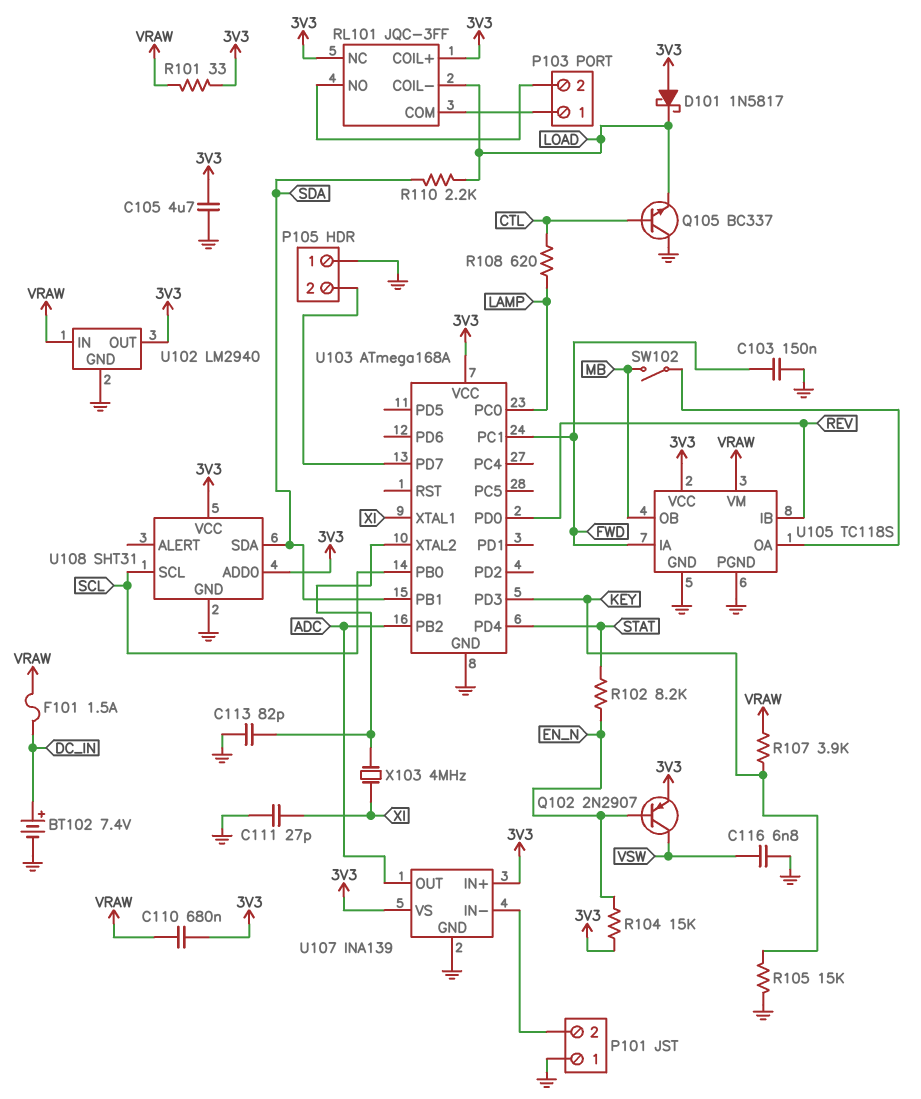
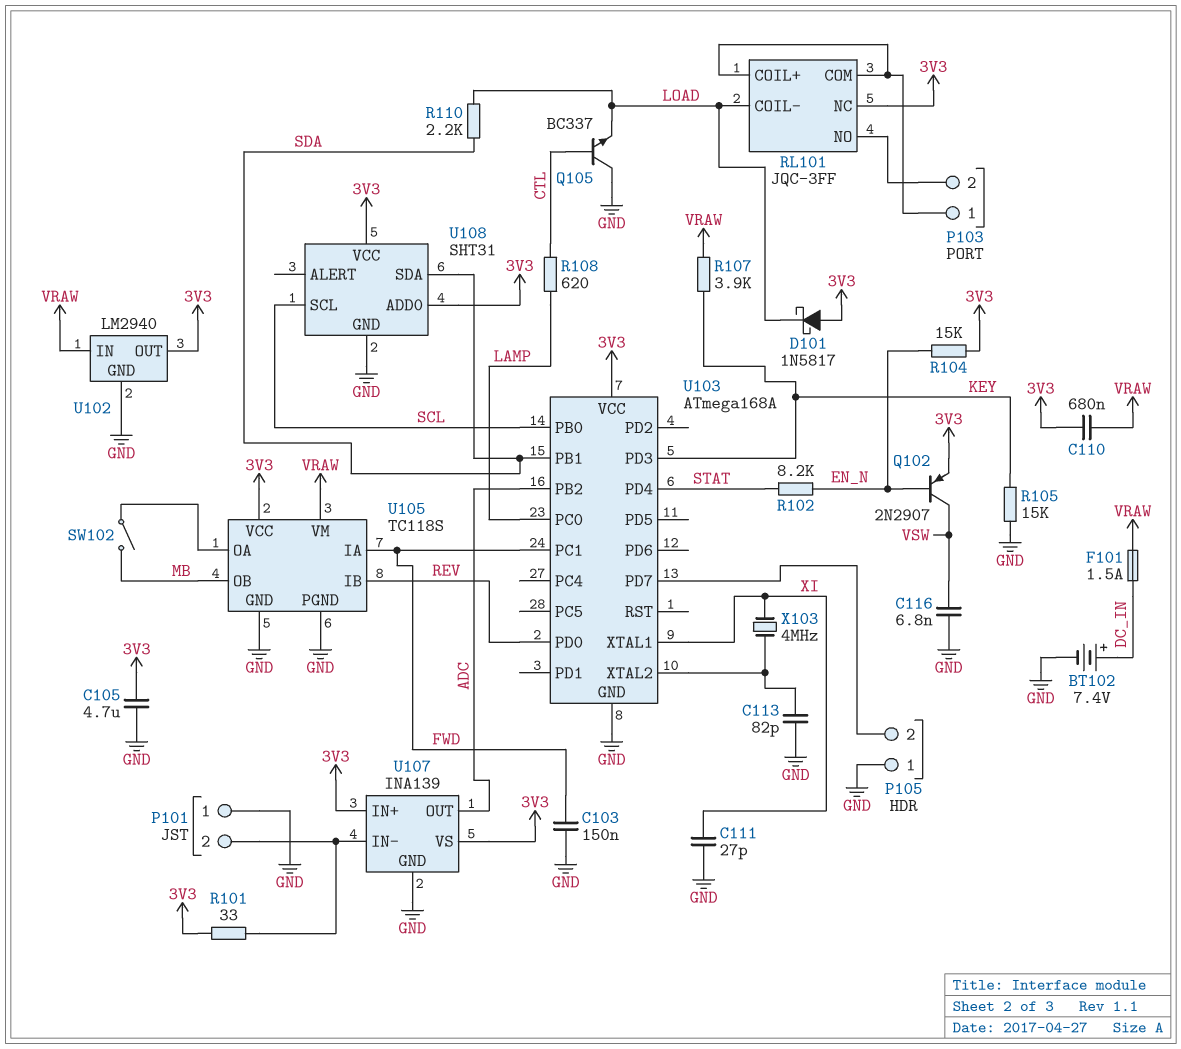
R101: 33 (3V3, VRAW) -> 33 (3V3, P101/2)
RL101 pin COIL+: 3V3 -> P103/1

